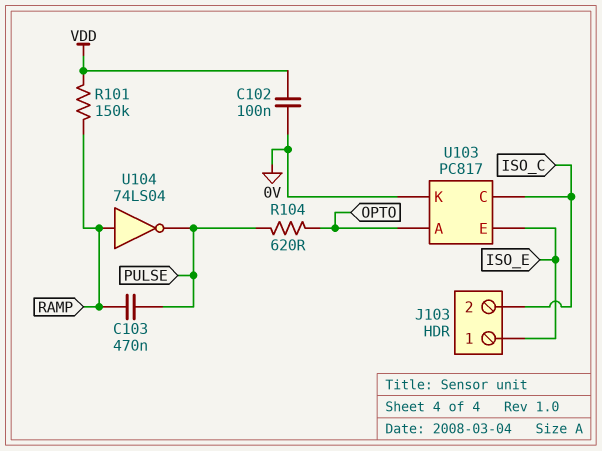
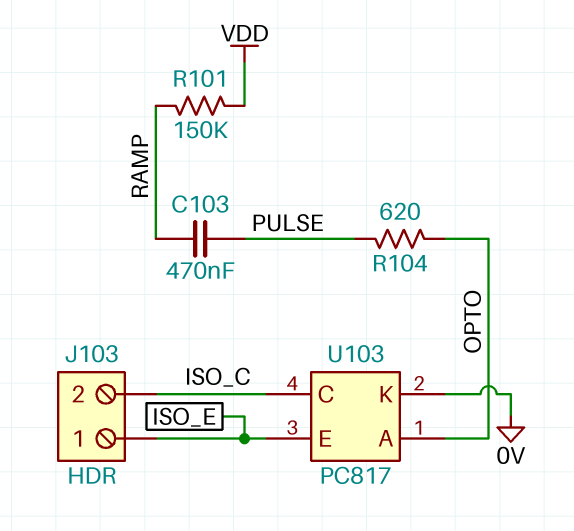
C102: 100nF (0V, VDD) -> none
U104: NOT 74LS04 (in RAMP, out PULSE) -> none

